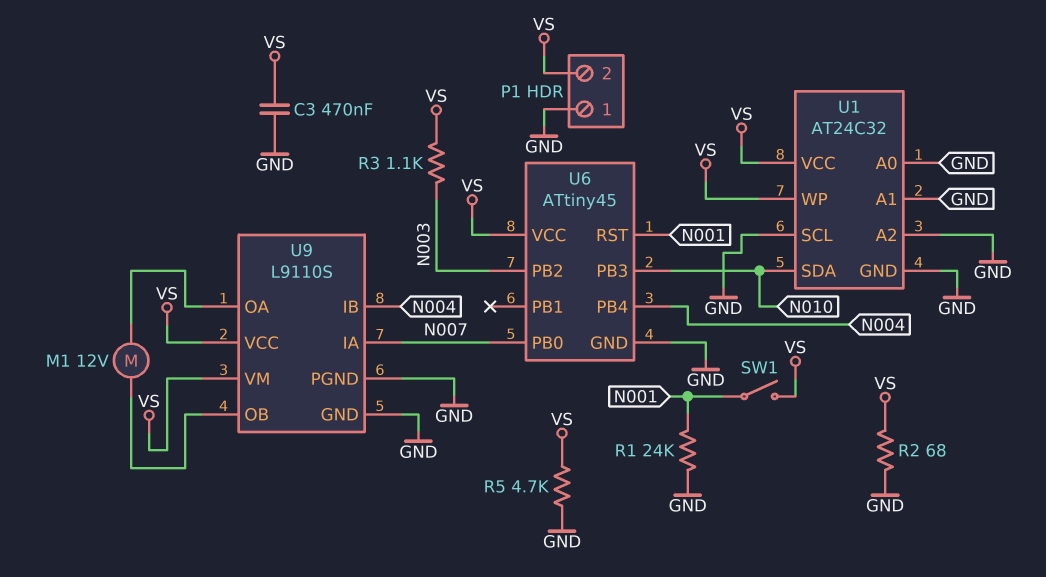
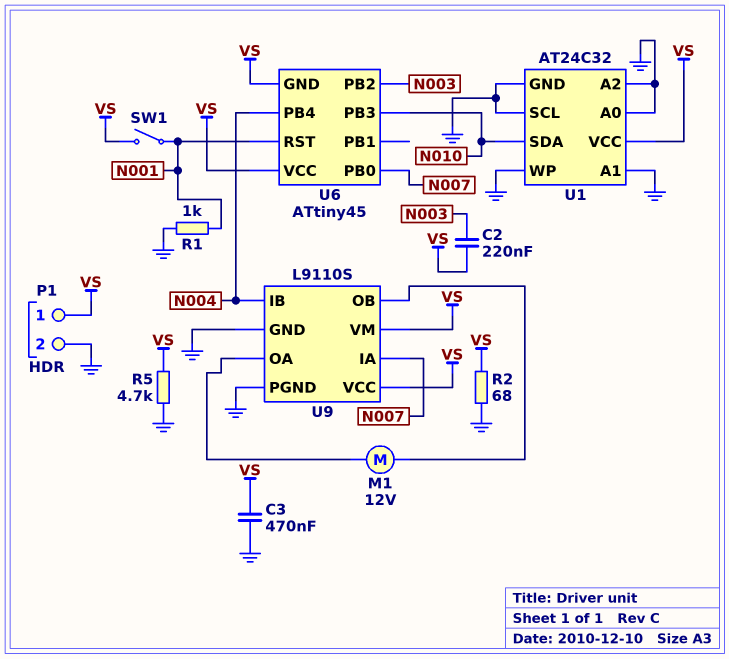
C2: none -> 220nF (N003, VS)
P1 pin 1: GND -> VS
P1 pin 2: VS -> GND
R1: 24k (GND, N001) -> 1k (GND, N001)
R3: 1.1k (N003, VS) -> none
U1 pin WP: VS -> GND
U6 pin GND: GND -> VS

